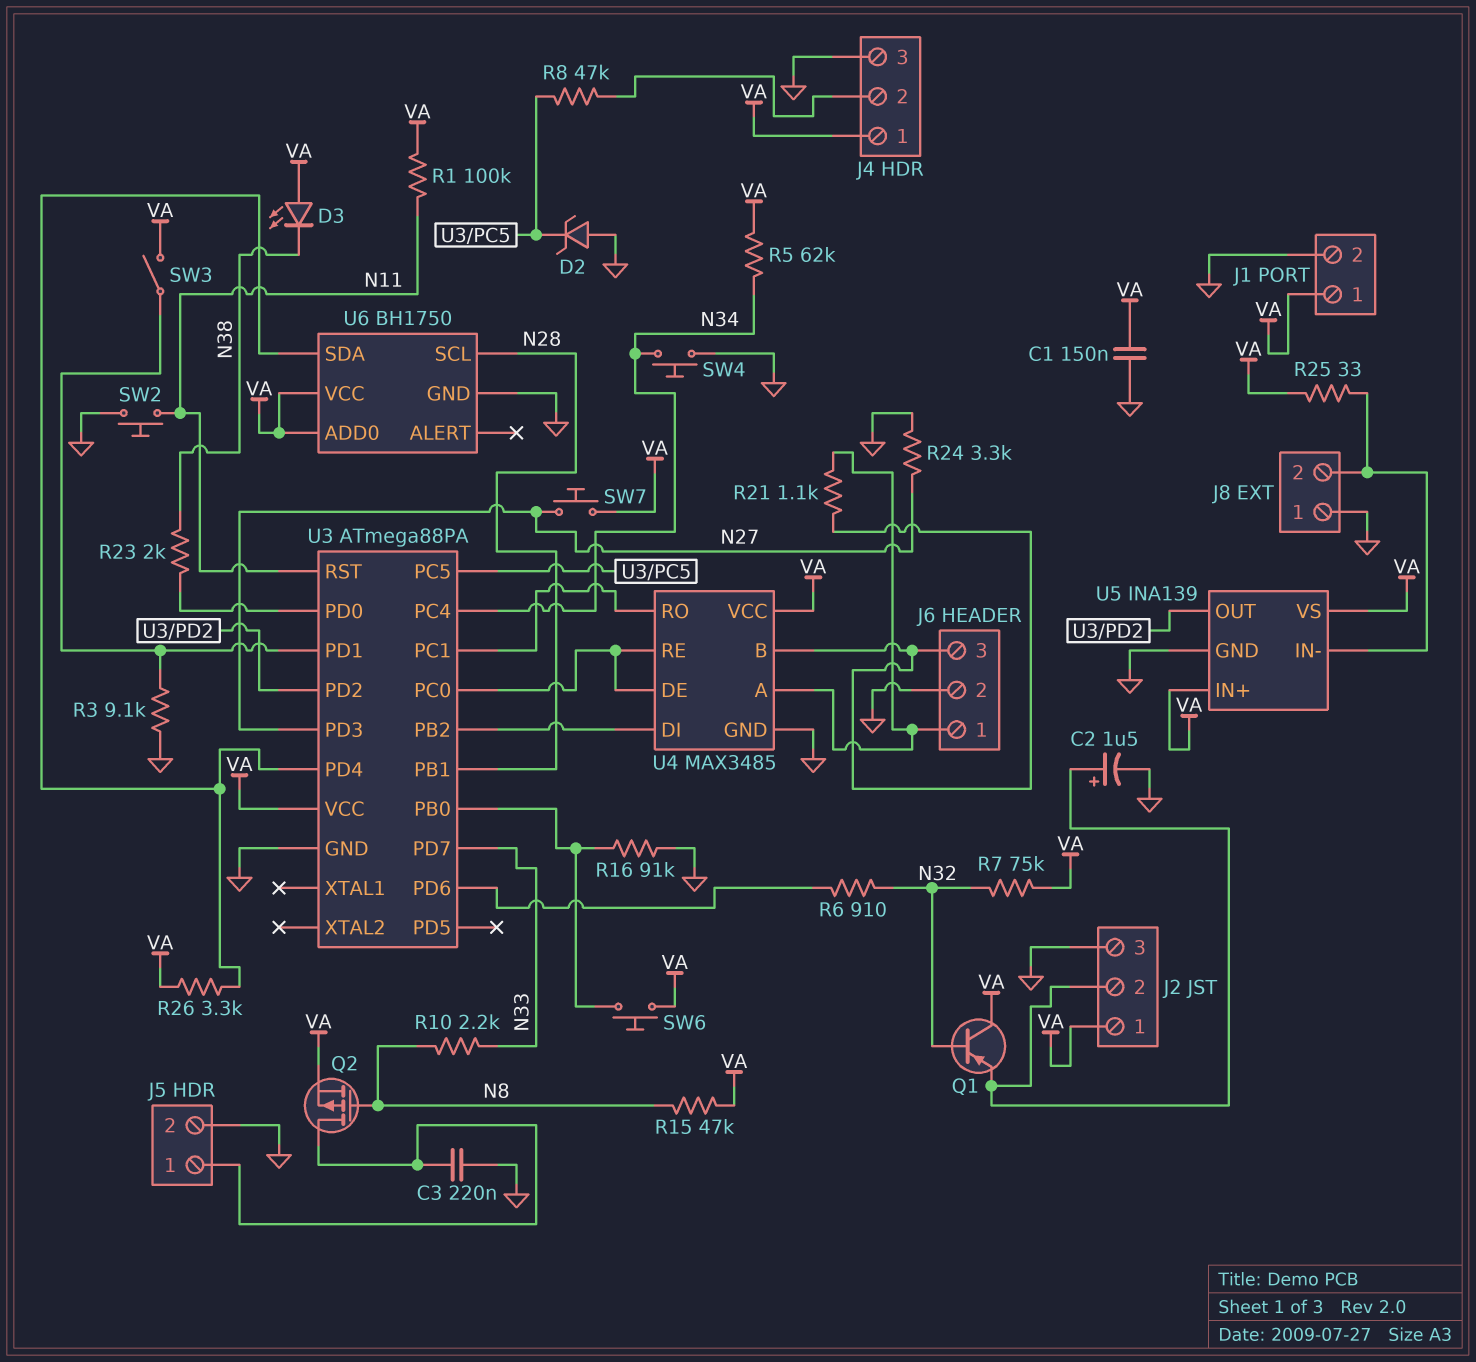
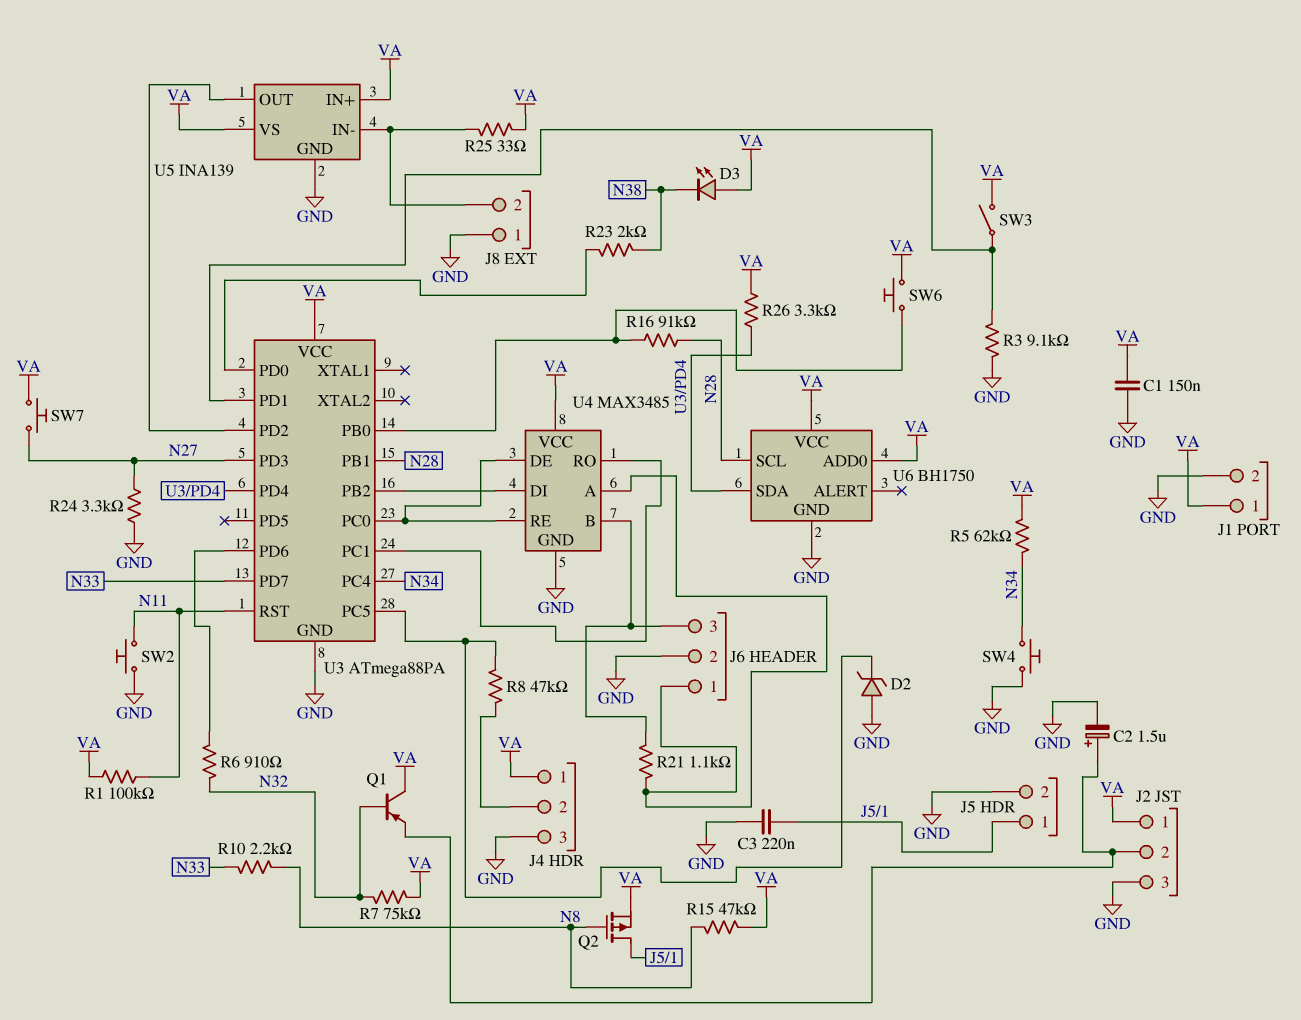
R16: 91k (GND, U3/PB0) -> 91k (N28, U3/PB0)

